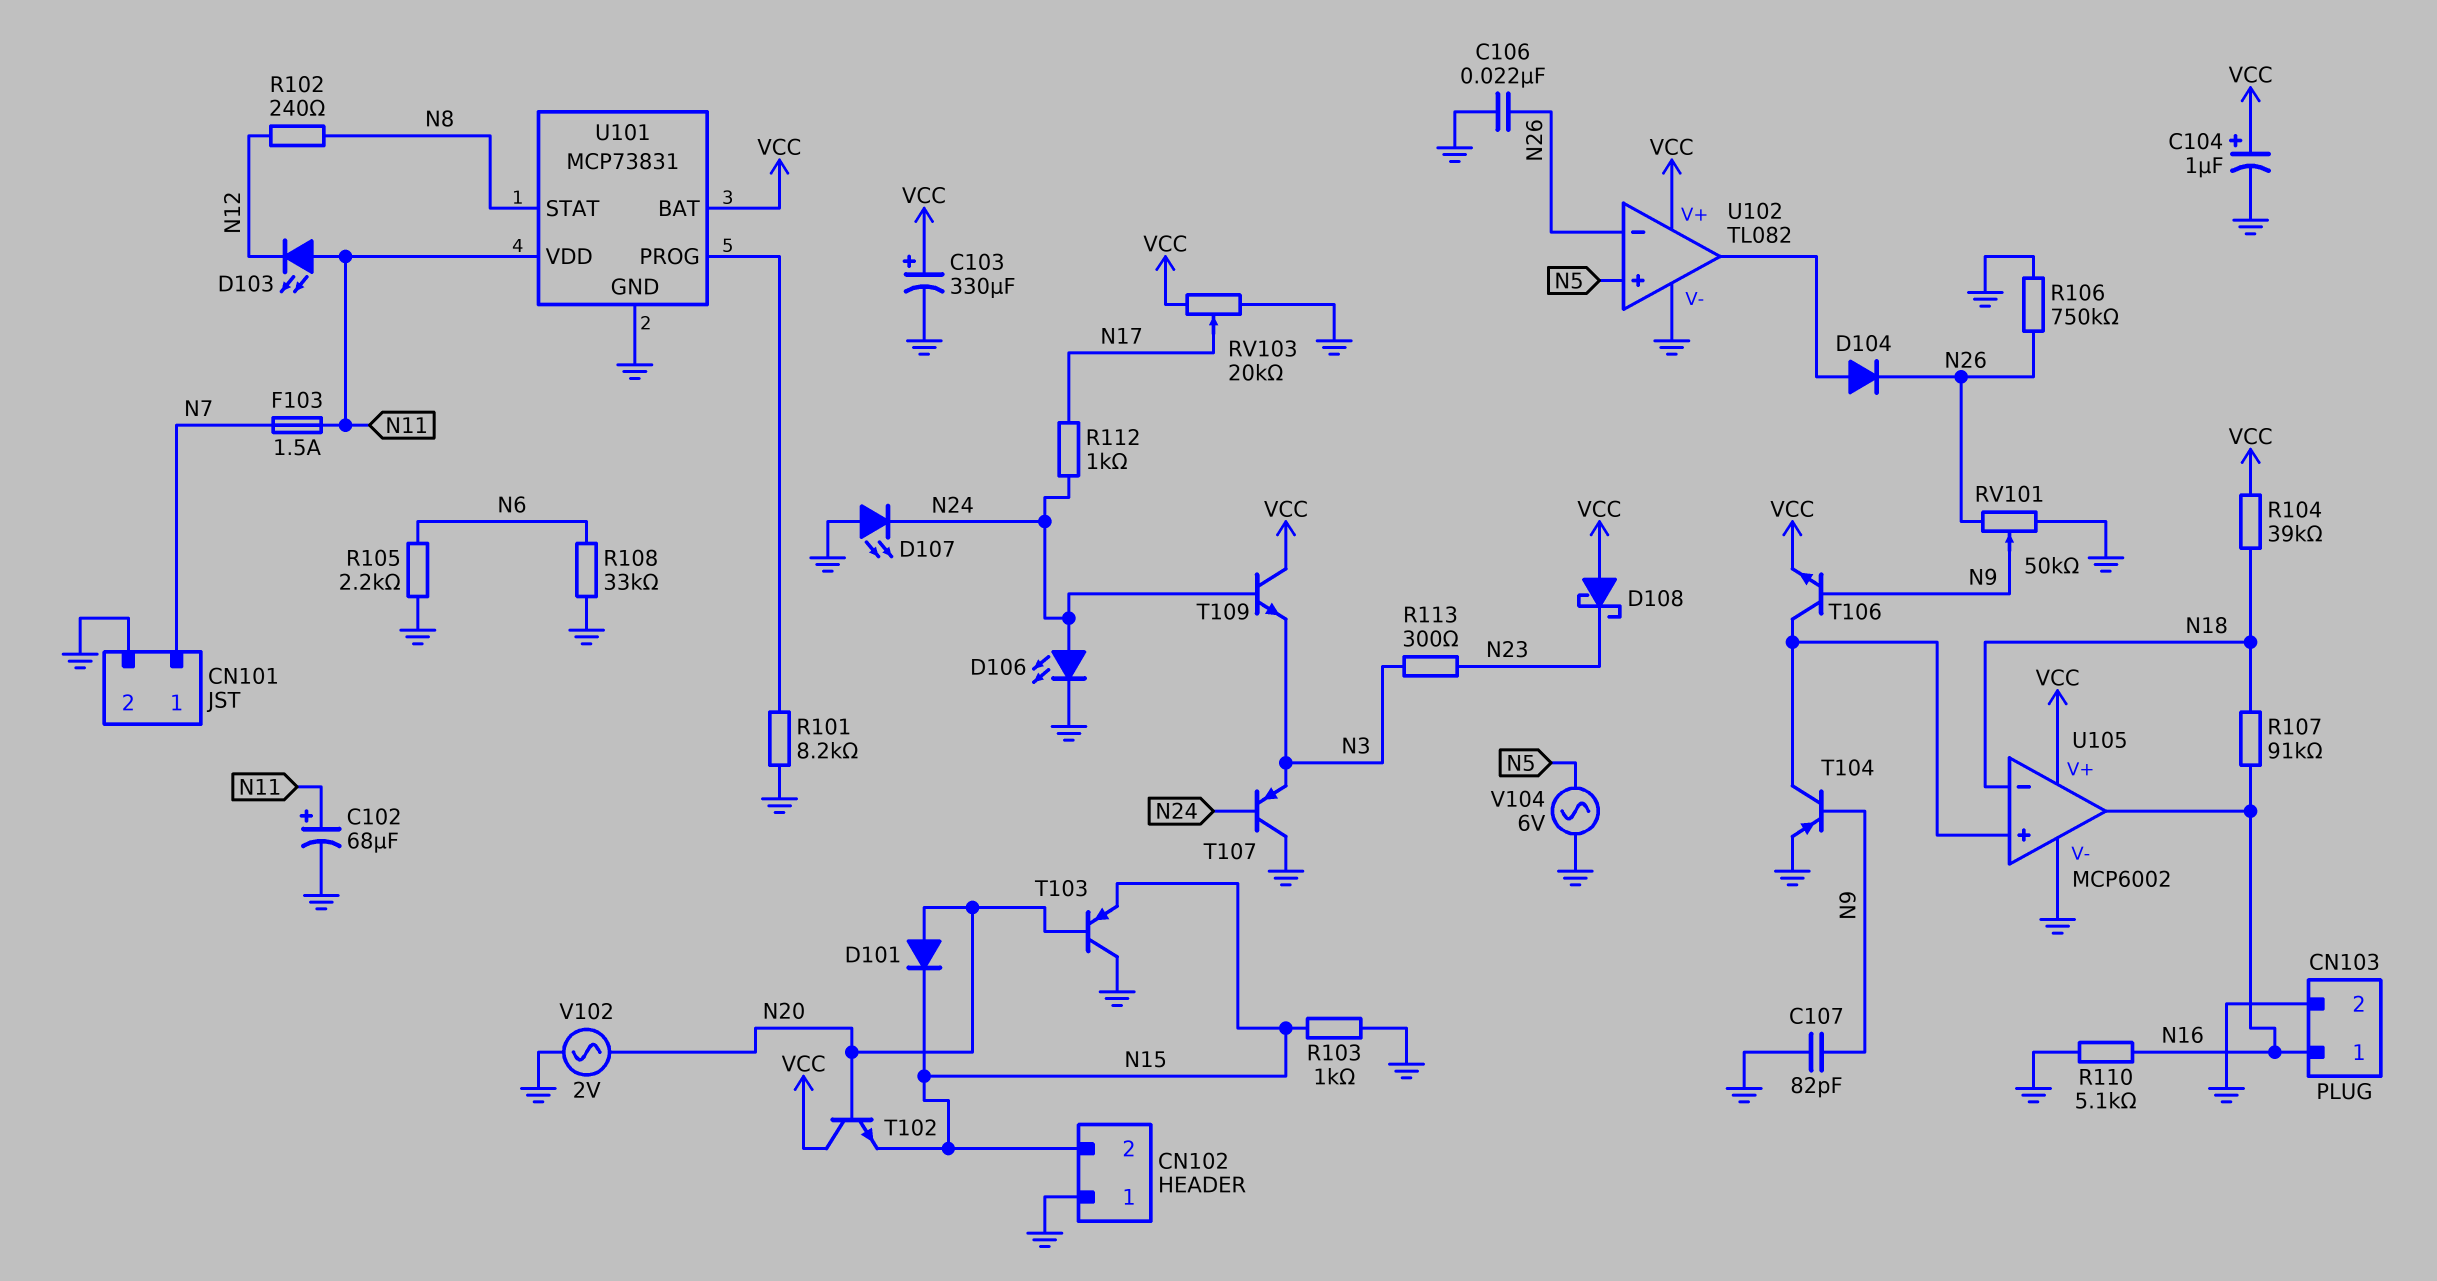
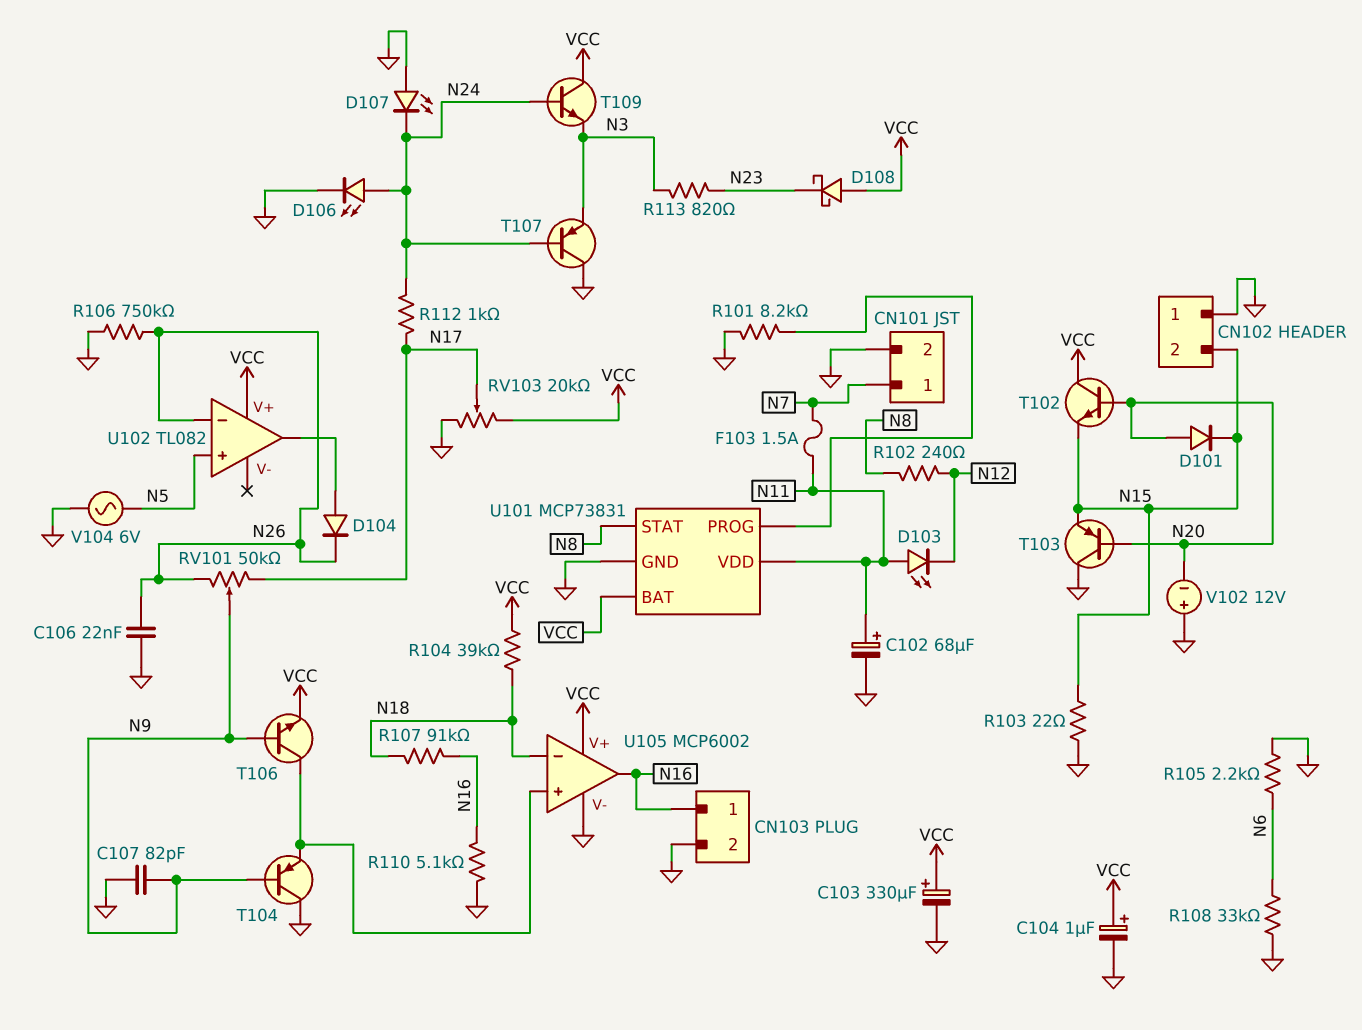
R103: 1k (GND, N15) -> 22 (GND, N15)
R113: 300 (N3, N23) -> 820 (N3, N23)
RV101: 50k (GND, N26, wiper N9) -> 50k (N17, N26, wiper N9)
T104: PNP (B N9, C U105/in+, E GND) -> PNP (B N9, C GND, E U105/in+)
U102 pin V-: GND -> none
V102: AC 2V (GND, N20) -> 12V (plus GND, minus N20)

